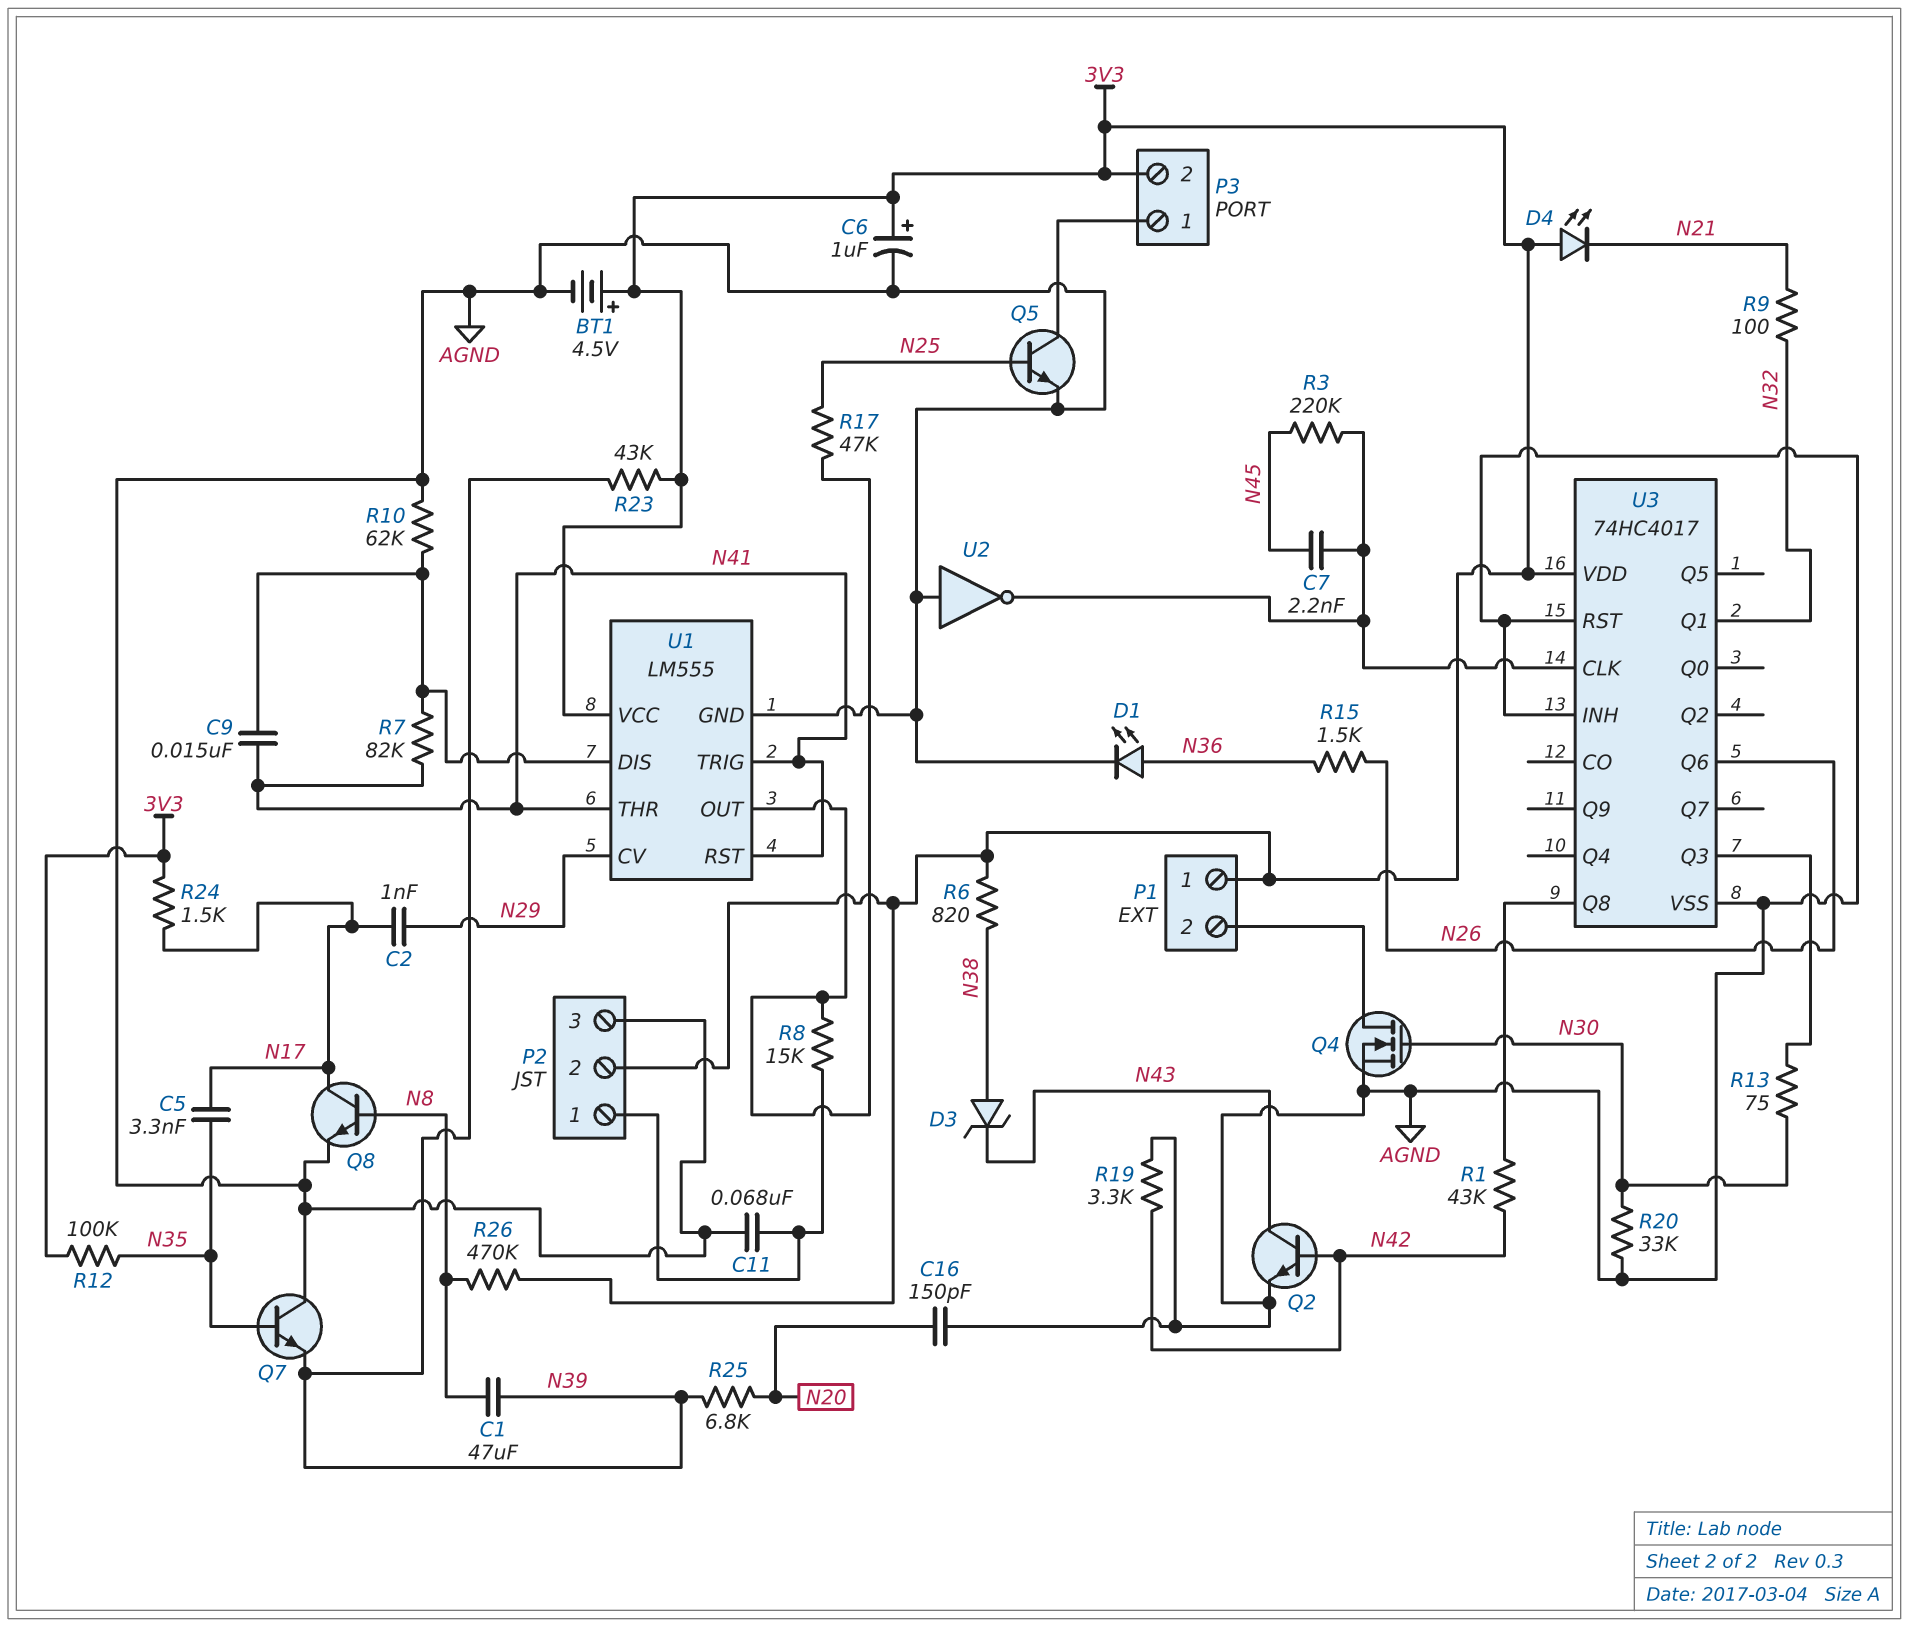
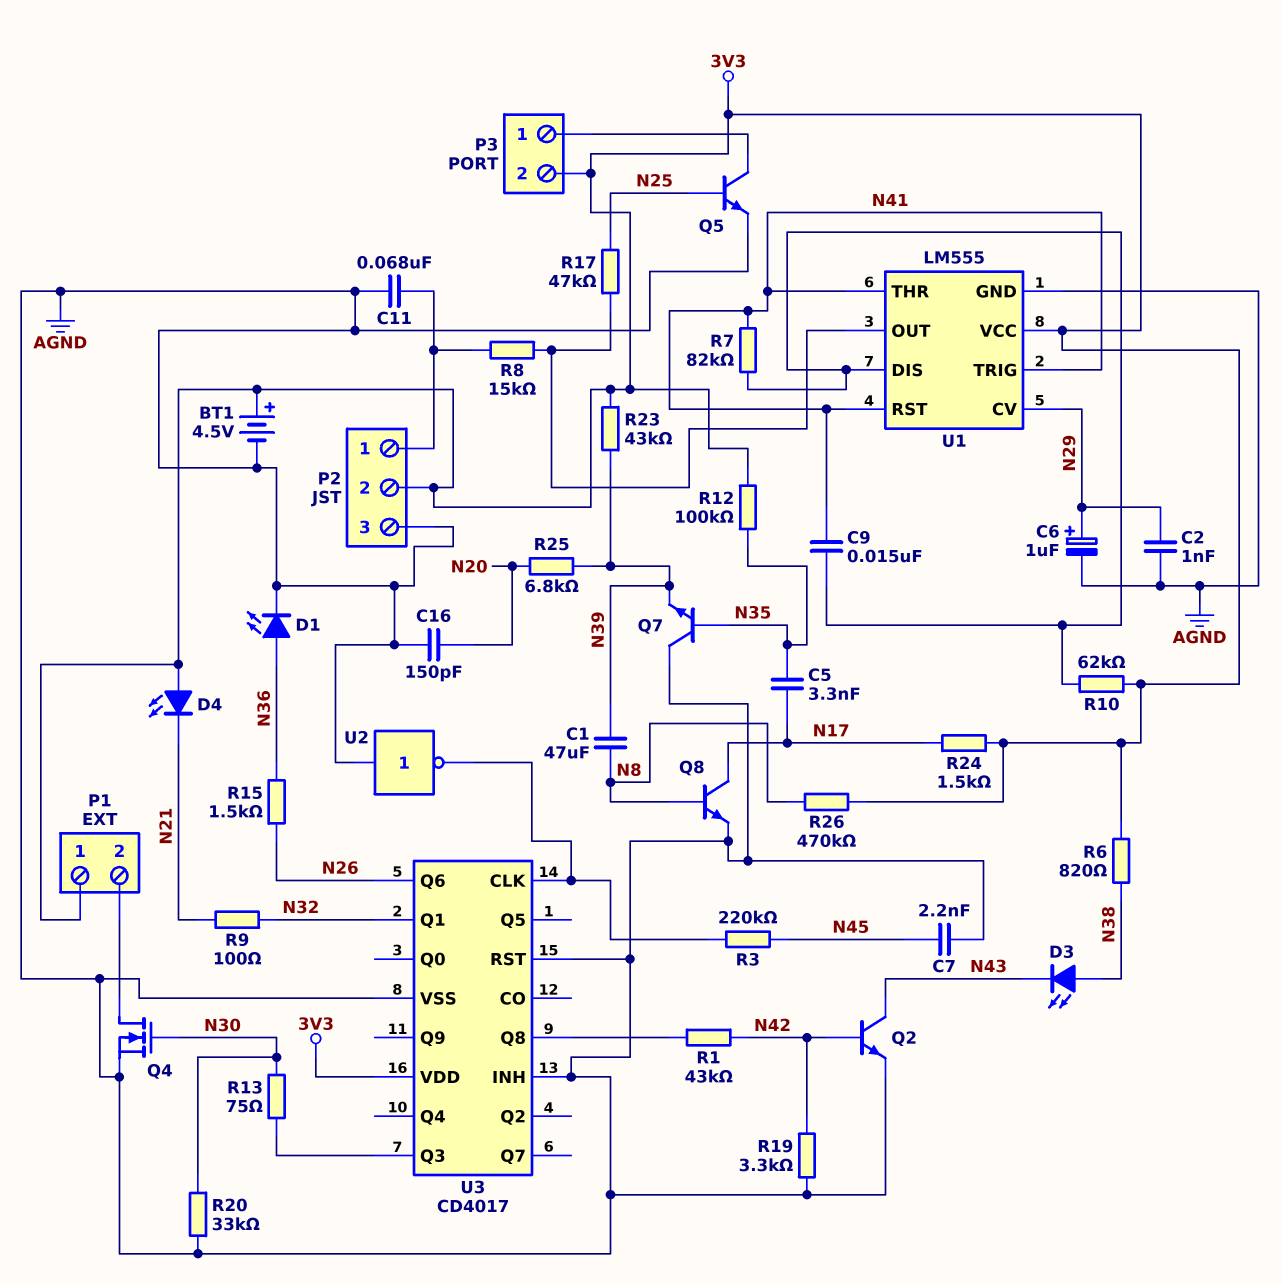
C2: 1nF (N17, N29) -> 1nF (AGND, N29)
C6: 1uF (plus 3V3, minus AGND) -> 1uF (plus N29, minus AGND)
C7: 2.2nF (N45, U3/CLK) -> 2.2nF (AGND, N45)
D3: zener (A N38, K N43) -> LED (A N38, K N43)
R10: 62k (AGND, U1/DIS) -> 62k (3V3, U1/DIS)
U3: 74HC4017 -> CD4017

